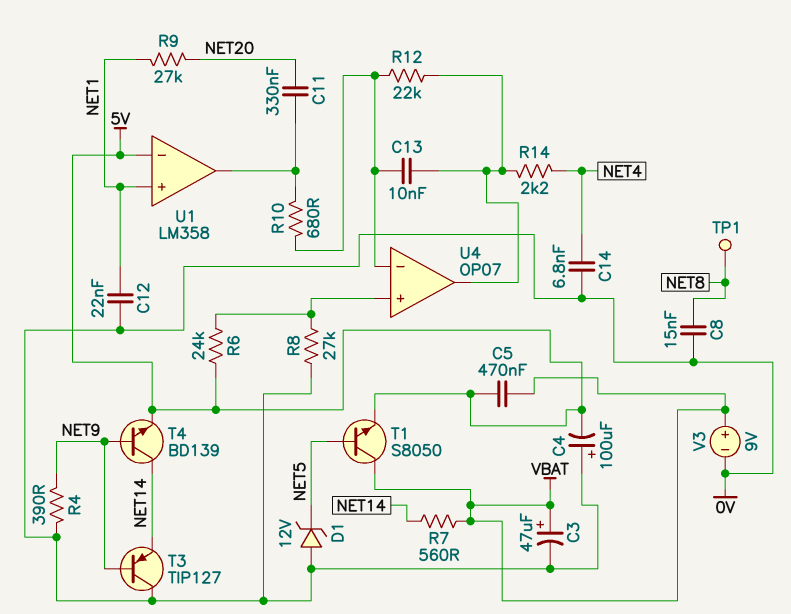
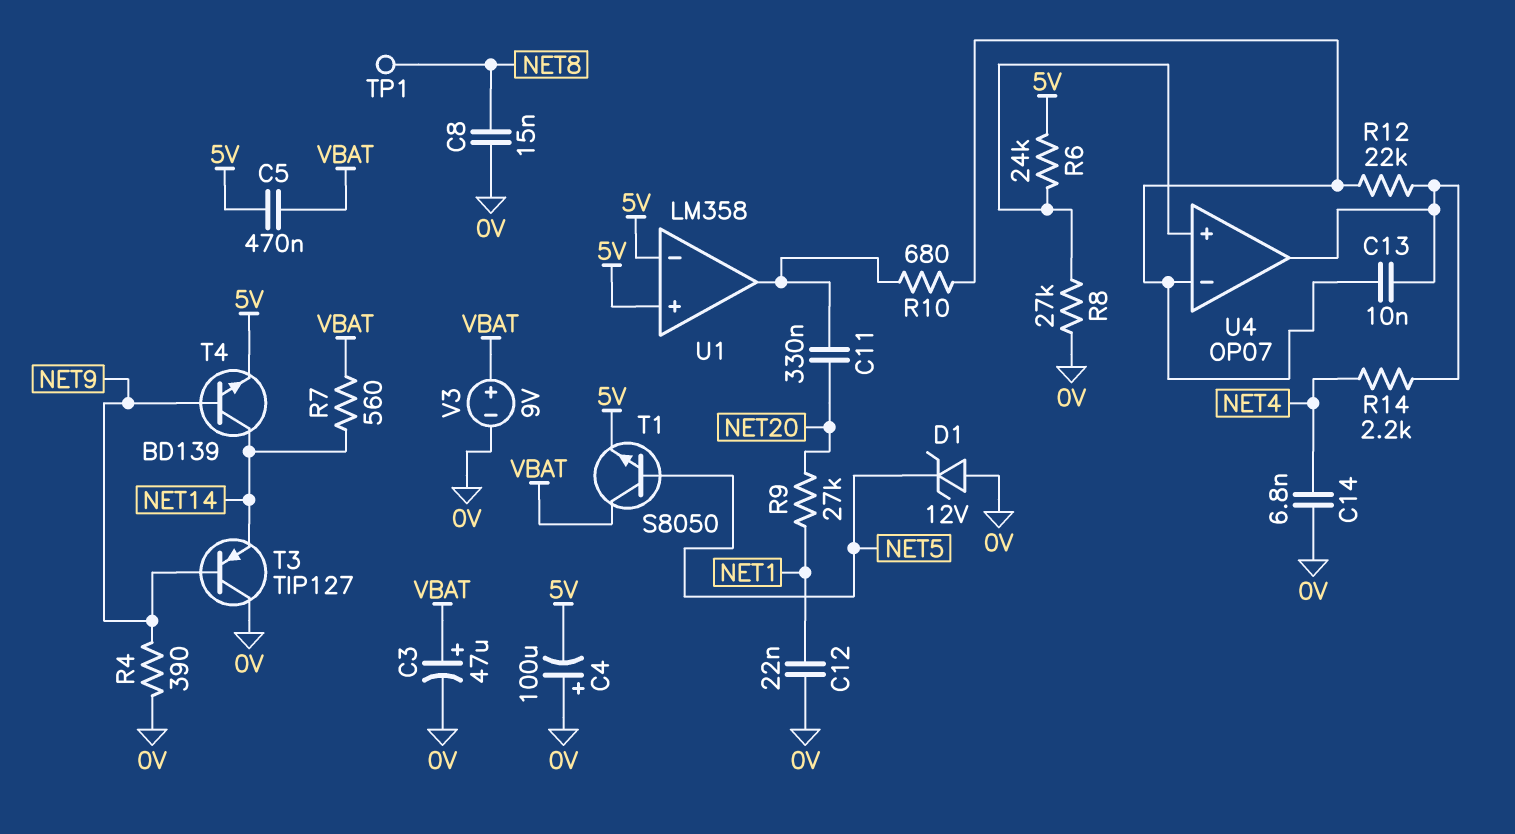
U1 pin in+: NET1 -> 5V

